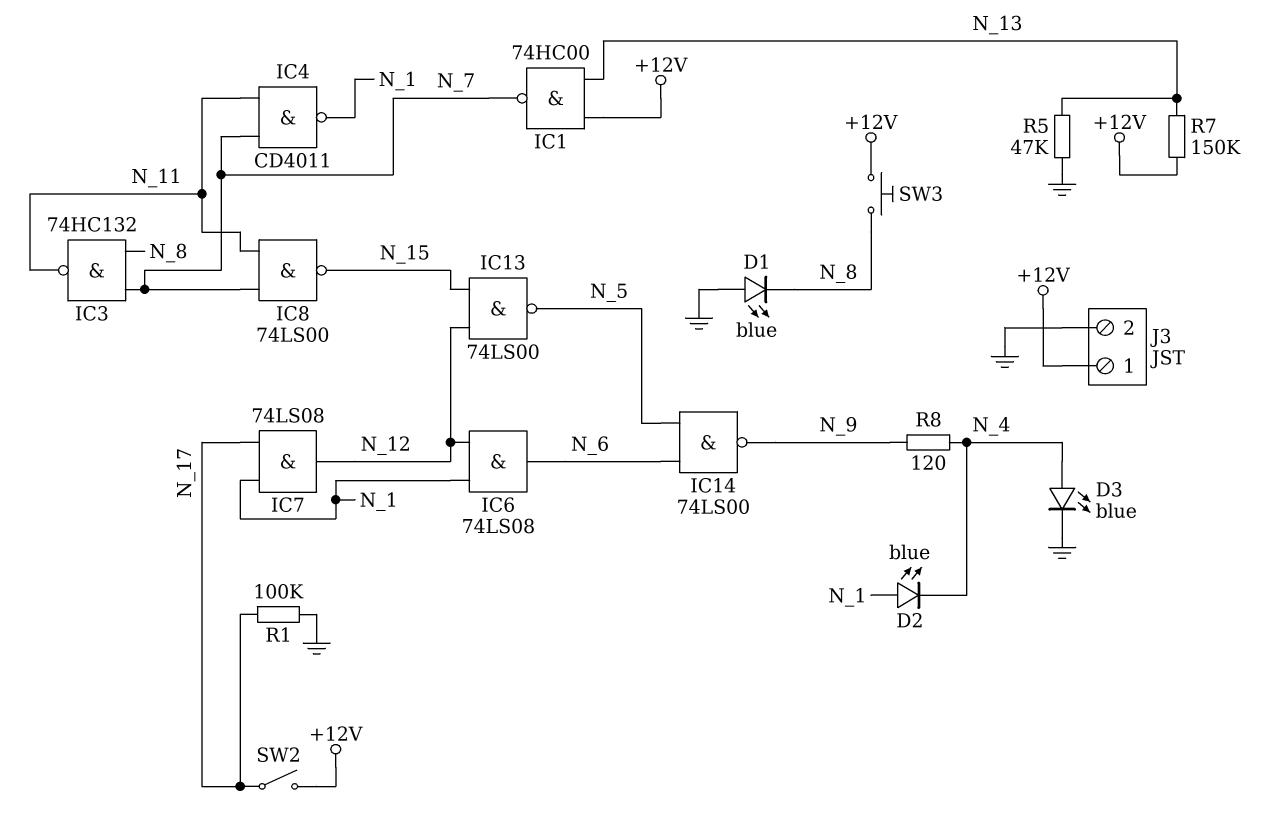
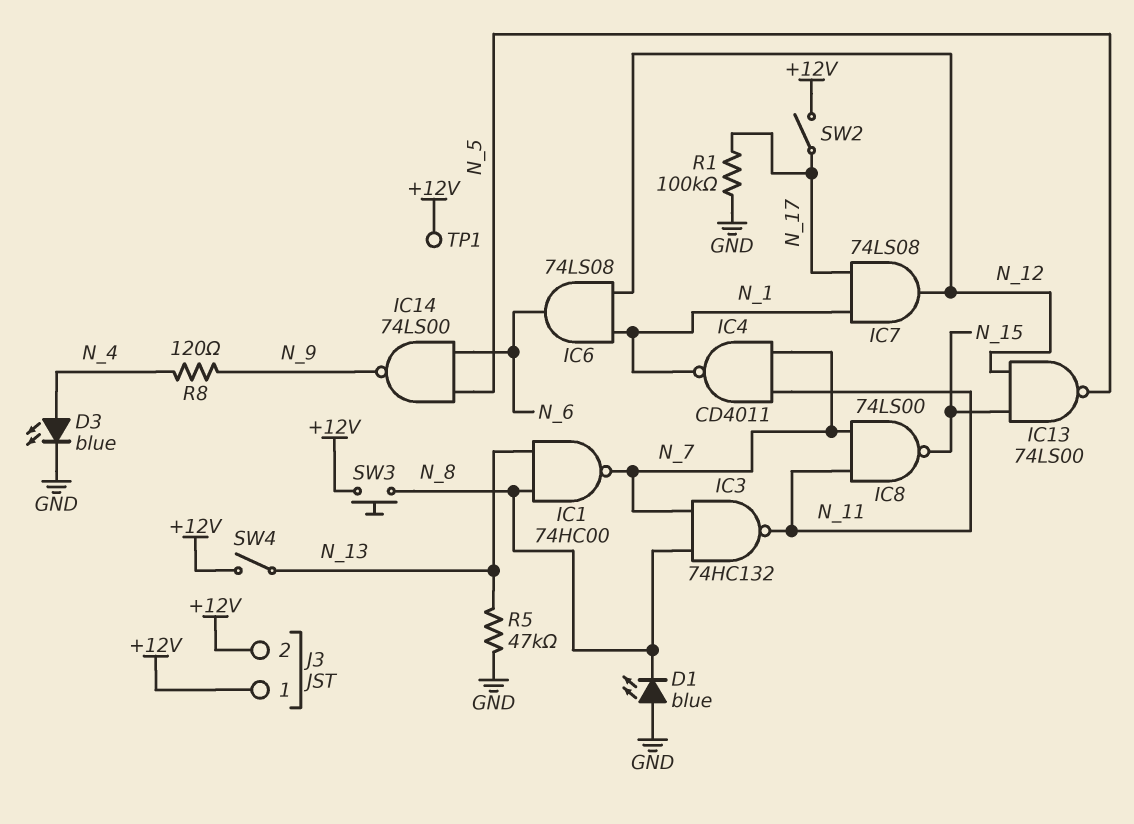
D2: LED blue (A N_1, K N_4) -> none
IC1: NAND 74HC00 (in +12V, in N_13, out N_7) -> NAND 74HC00 (in N_8, in N_13, out N_7)
J3 pin 2: GND -> +12V
R7: 150k (+12V, N_13) -> none
SW4: none -> switch (+12V, N_13)
TP1: none -> test point (+12V)

